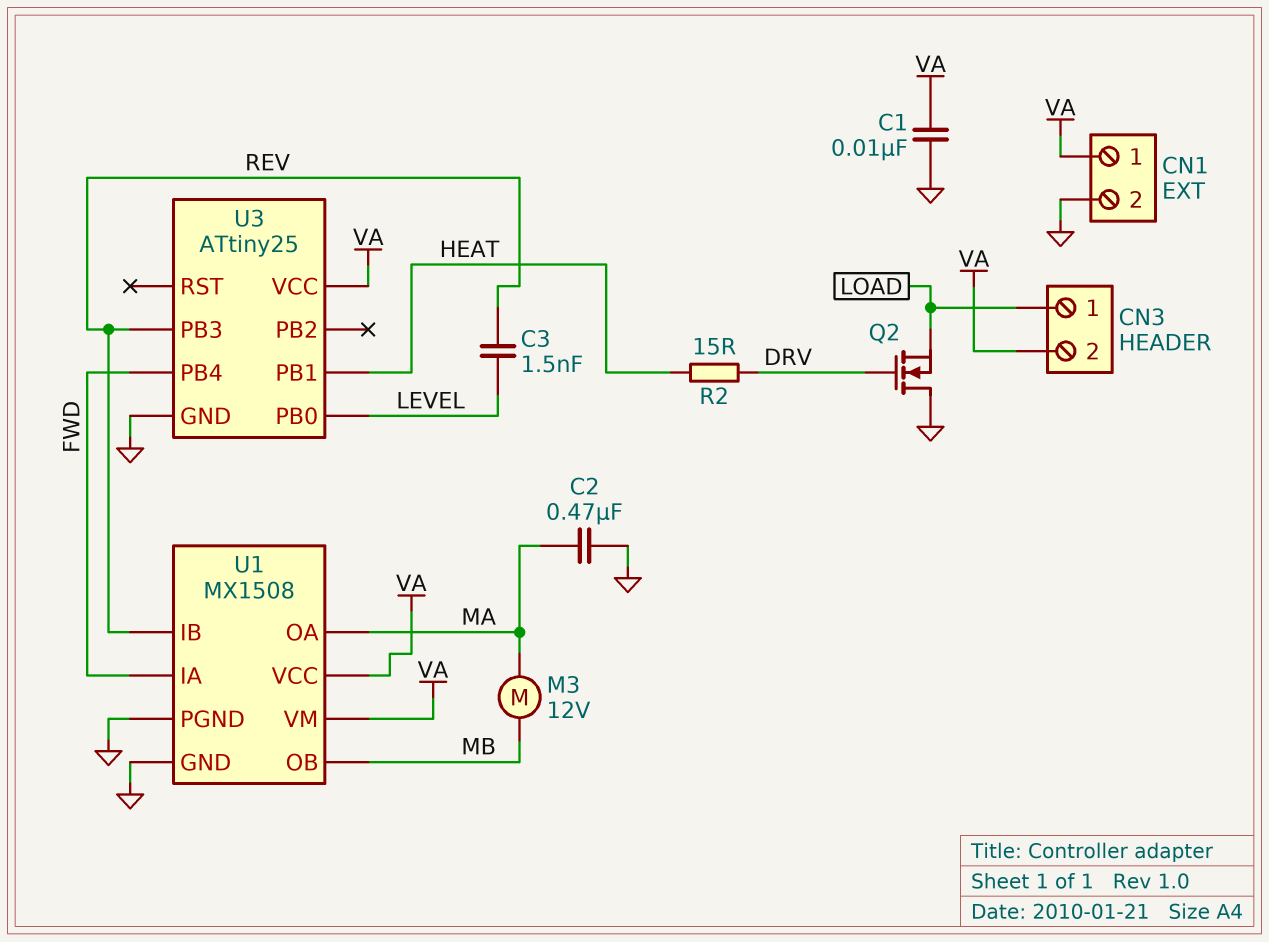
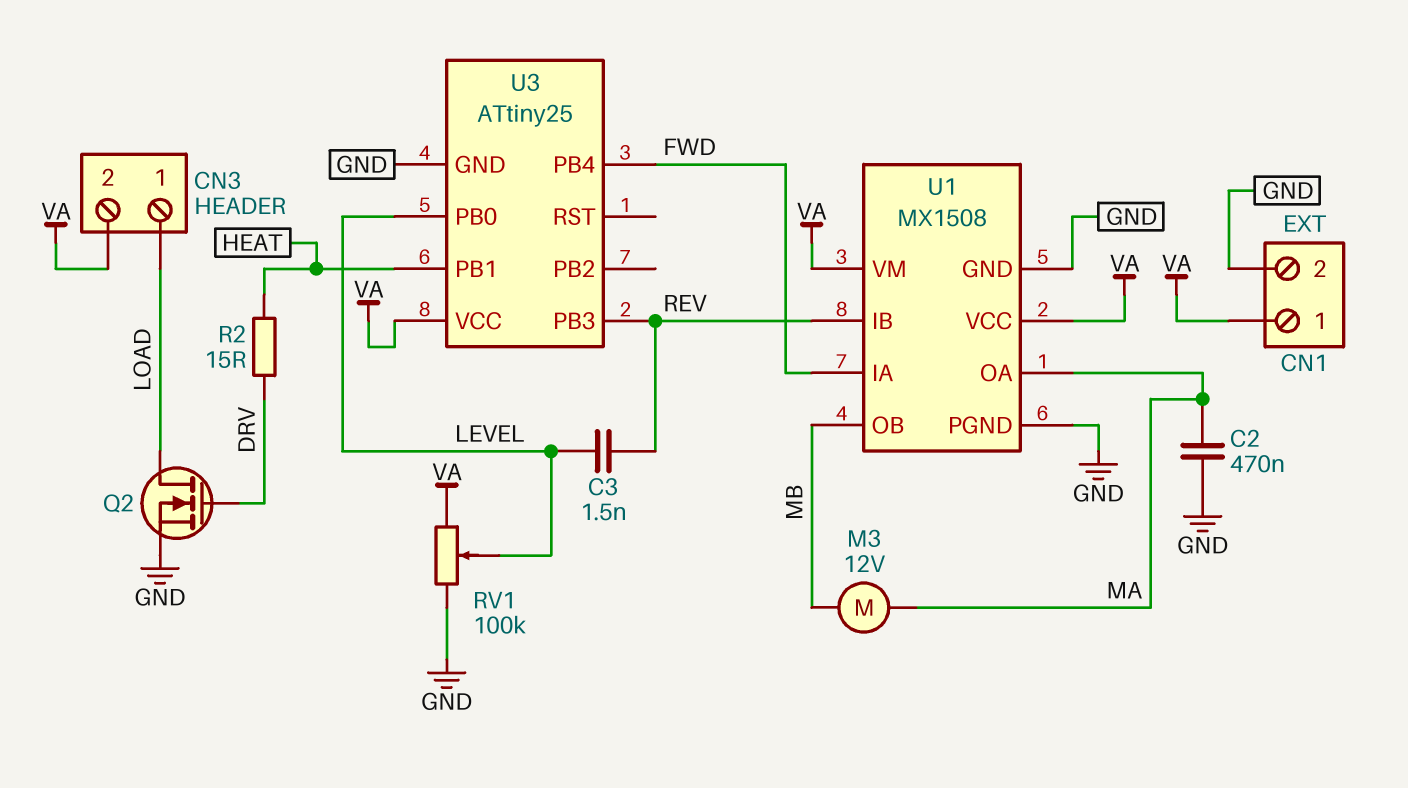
C1: 10nF (GND, VA) -> none
Q2: NMOS (G DRV, D GND, S LOAD) -> NMOS (G DRV, D LOAD, S GND)
RV1: none -> 100k (GND, VA, wiper LEVEL)

